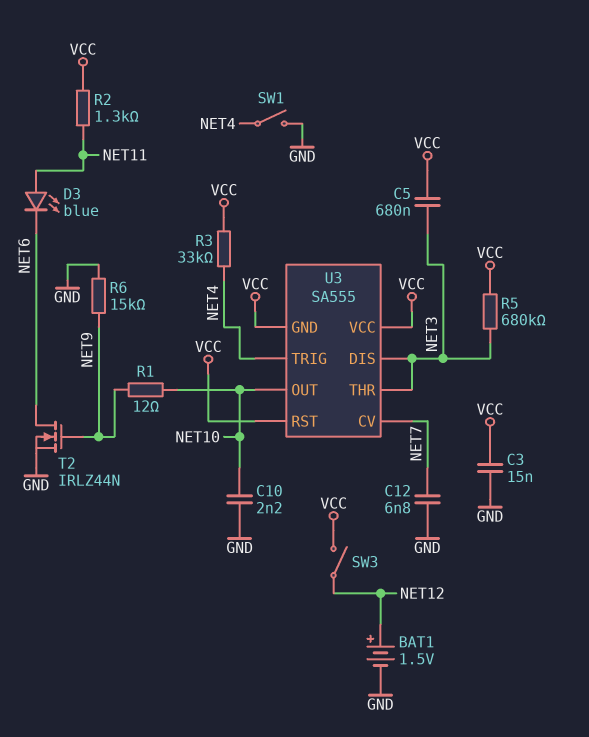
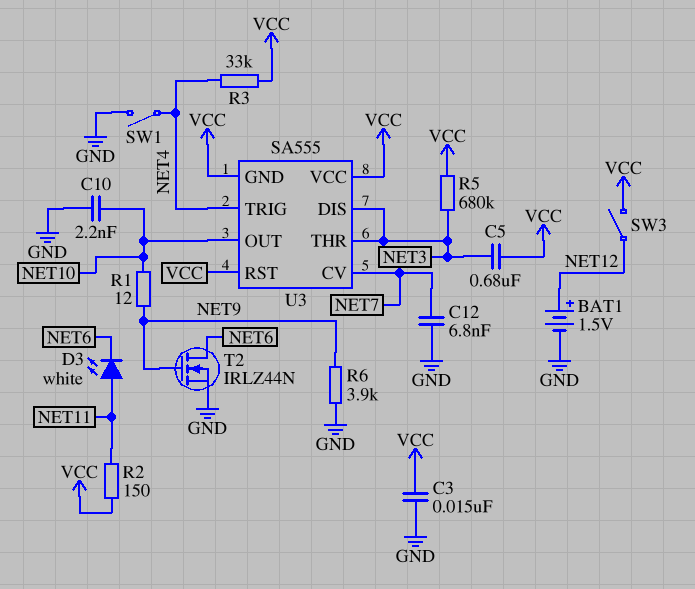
D3: LED blue (A NET11, K NET6) -> LED white (A NET11, K NET6)
R2: 1.3k (NET11, VCC) -> 150 (NET11, VCC)
R6: 15k (GND, NET9) -> 3.9k (GND, NET9)

